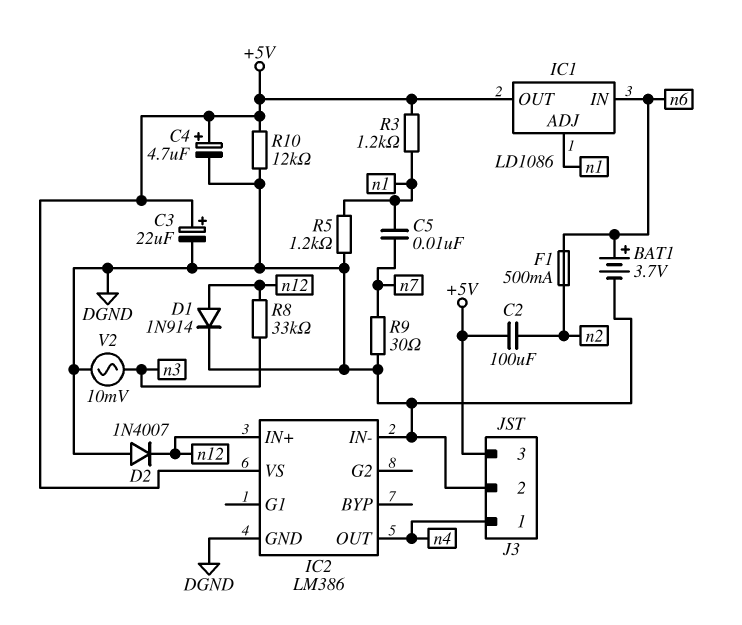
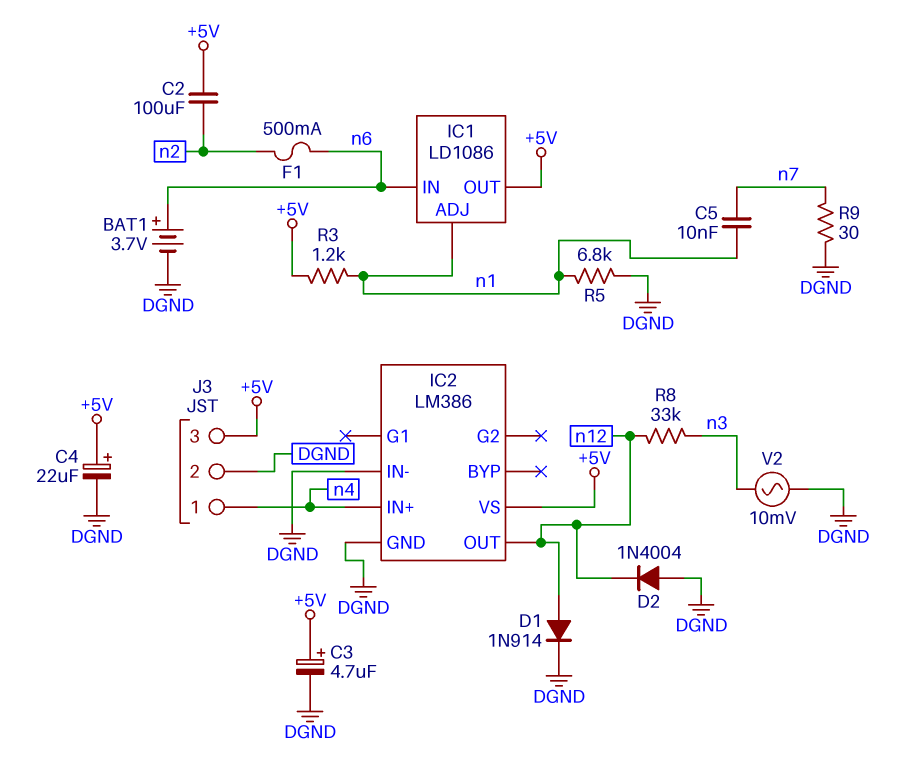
C3: 22uF (plus +5V, minus DGND) -> 4.7uF (plus +5V, minus DGND)
C4: 4.7uF (plus +5V, minus DGND) -> 22uF (plus +5V, minus DGND)
D2: diode 1N4007 (A DGND, K n12) -> diode 1N4004 (A DGND, K n12)
IC2 pin IN+: n12 -> n4
IC2 pin OUT: n4 -> n12
R5: 1.2k (DGND, n1) -> 6.8k (DGND, n1)
R10: 12k (+5V, DGND) -> none

